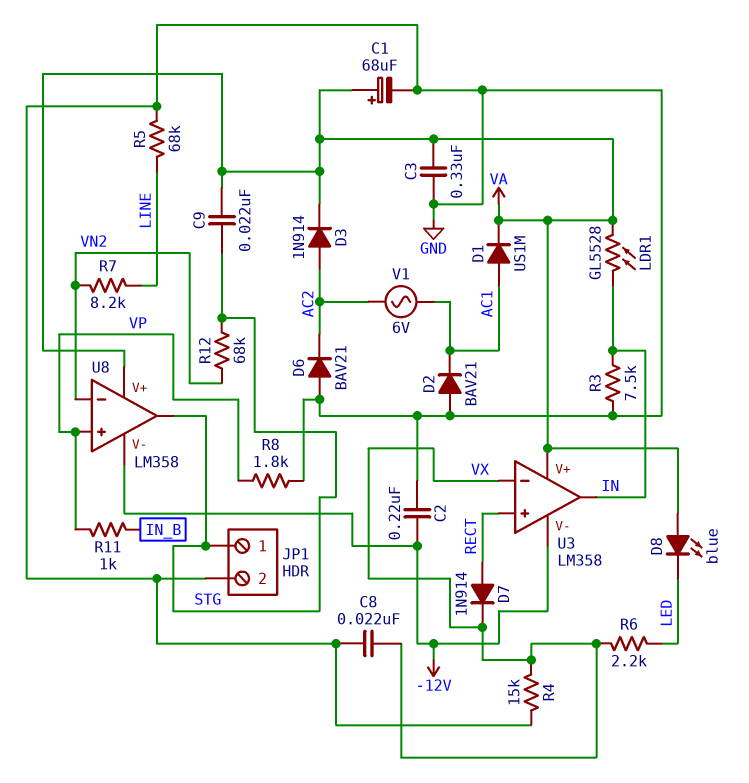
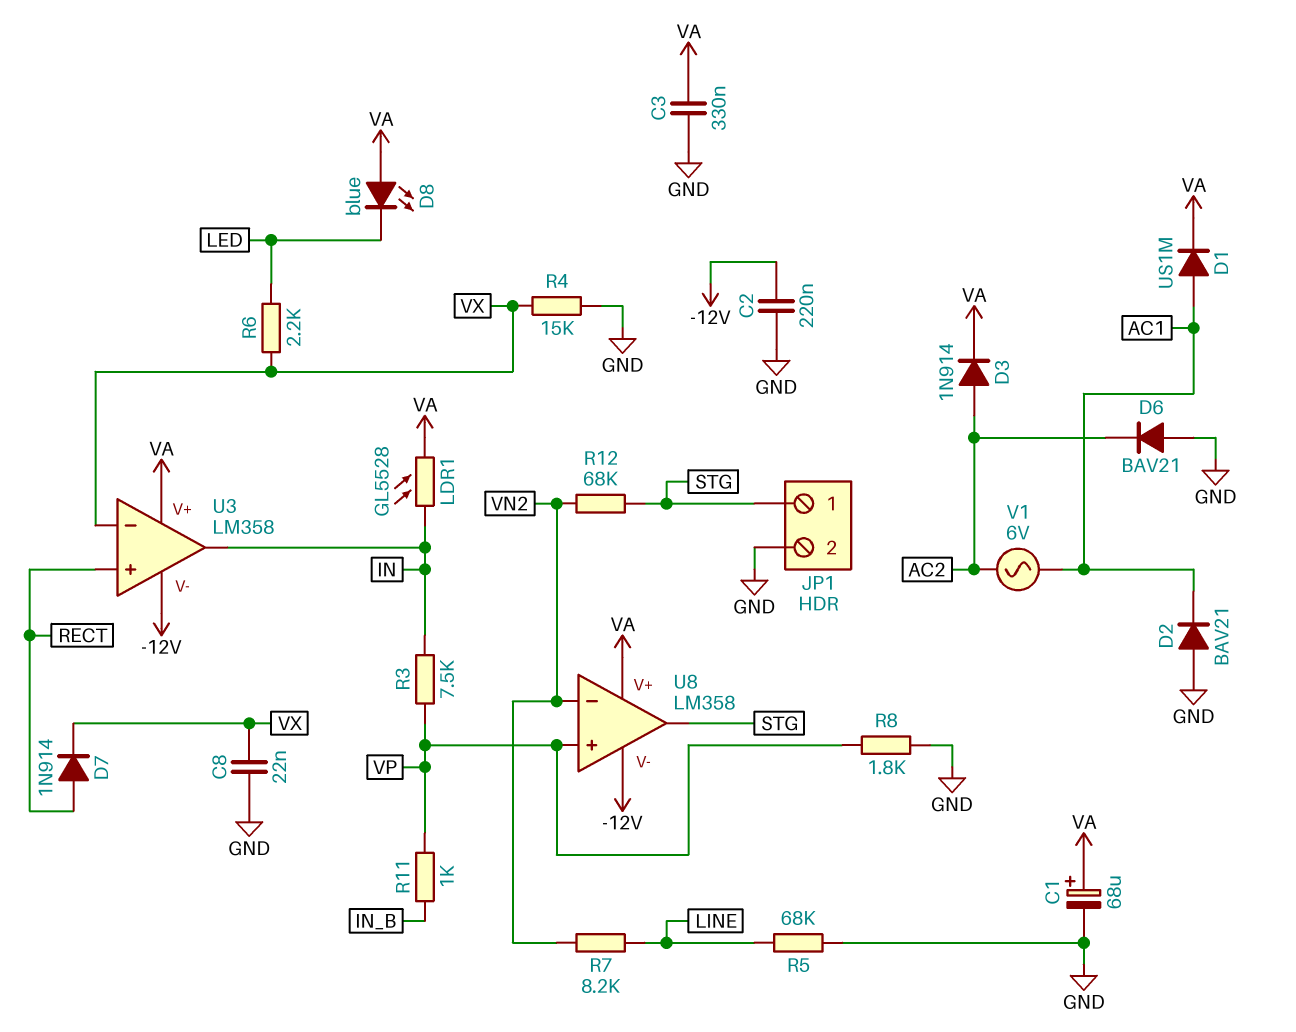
C9: 22nF (STG, VA) -> none
R3: 7.5k (GND, IN) -> 7.5k (IN, VP)

